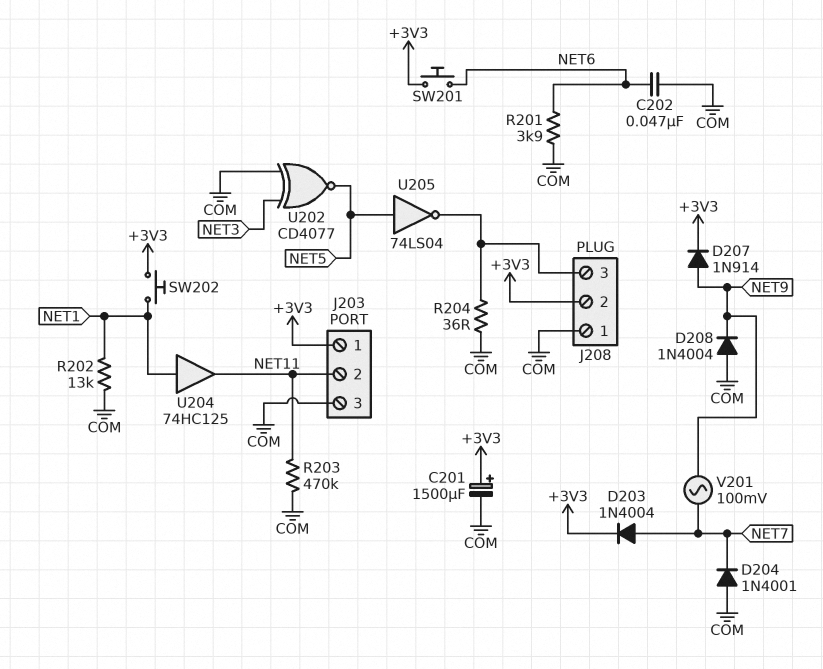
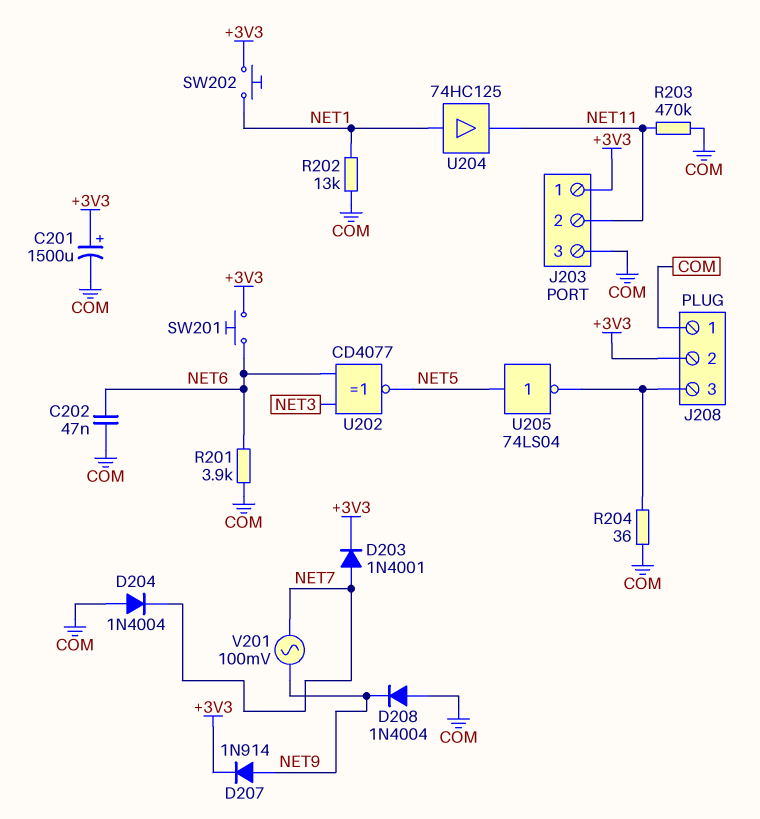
D203: diode 1N4004 (A NET7, K +3V3) -> diode 1N4001 (A NET7, K +3V3)
D204: diode 1N4001 (A COM, K NET7) -> diode 1N4004 (A COM, K NET7)
U202: XNOR CD4077 (in COM, in NET3, out NET5) -> XNOR CD4077 (in NET3, in NET6, out NET5)

